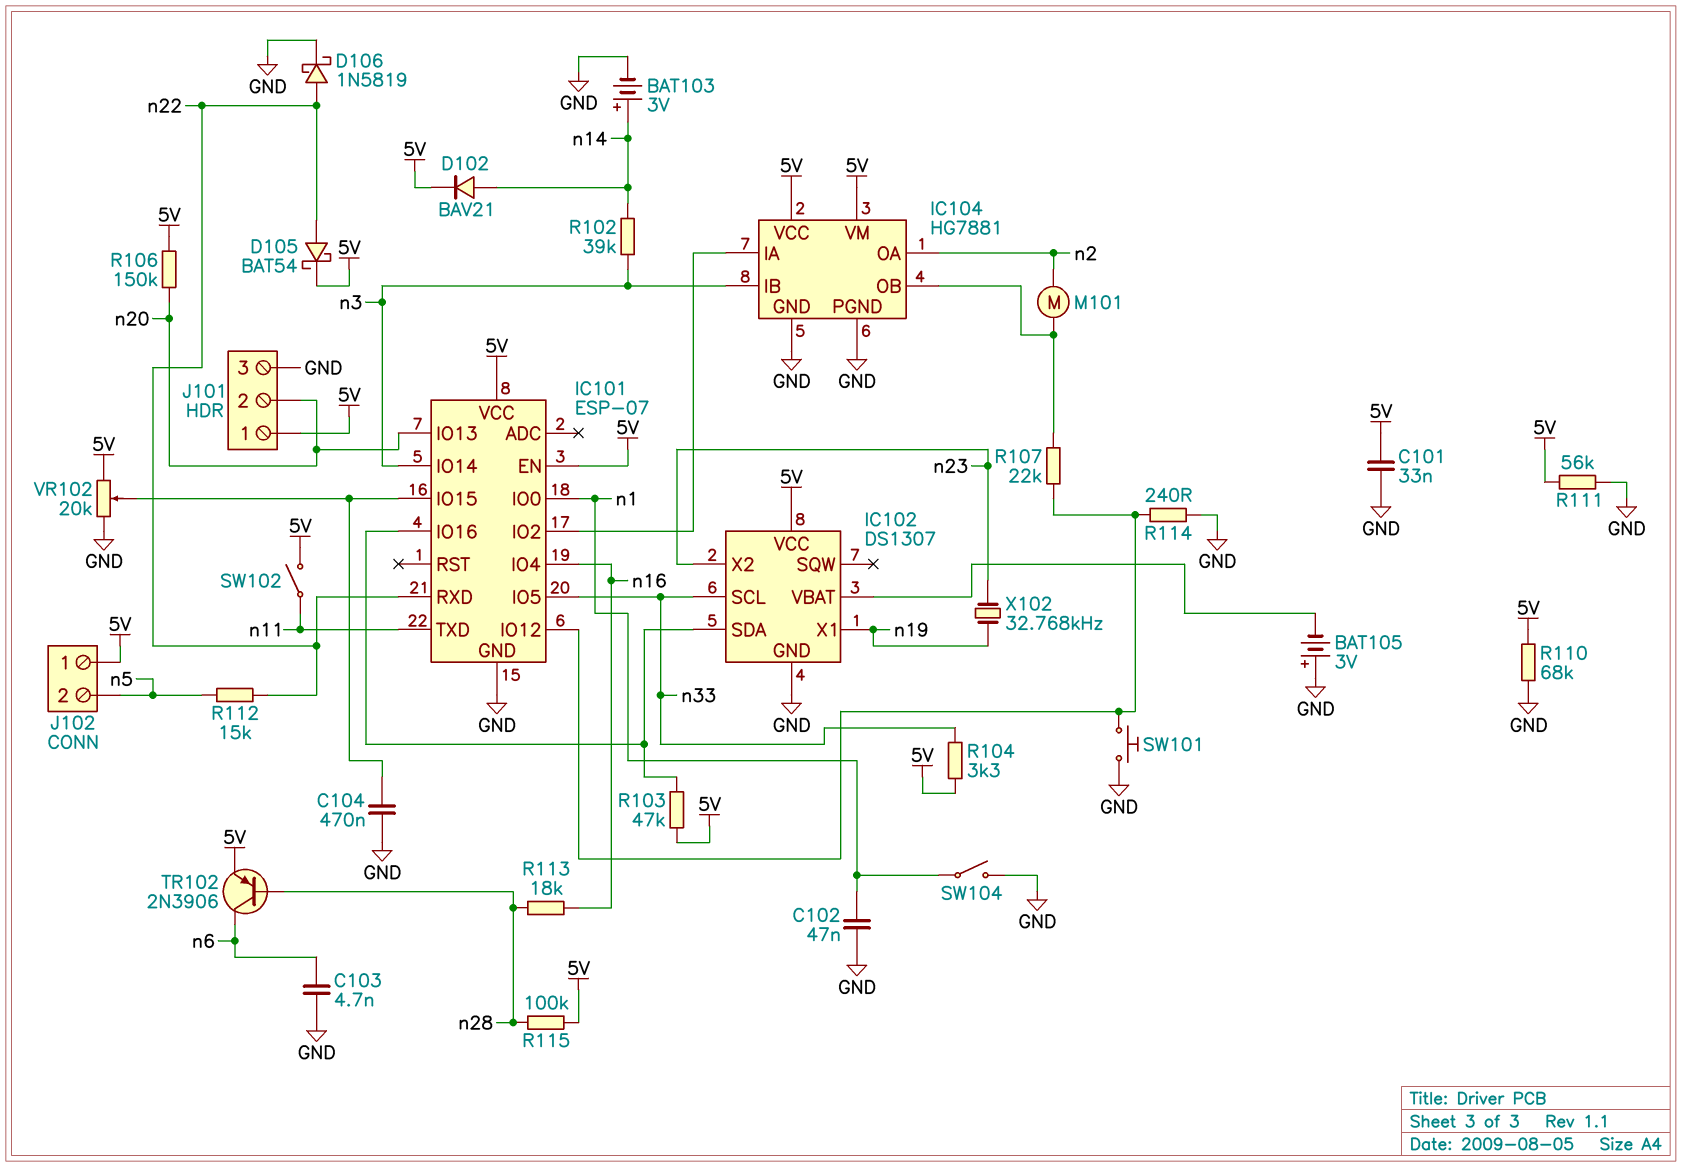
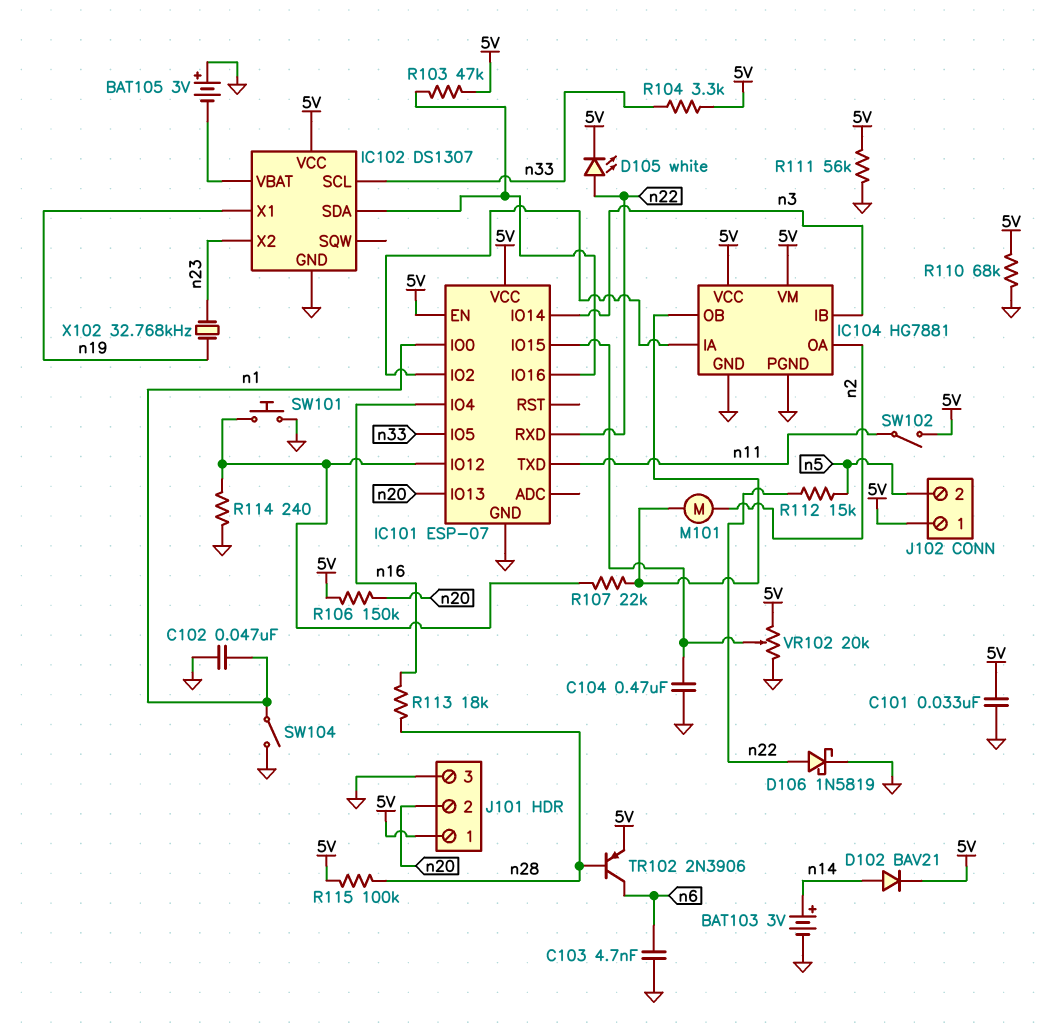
D105: schottky BAT54 (A n22, K 5V) -> LED white (A n22, K 5V)
R102: 39k (n3, n14) -> none

